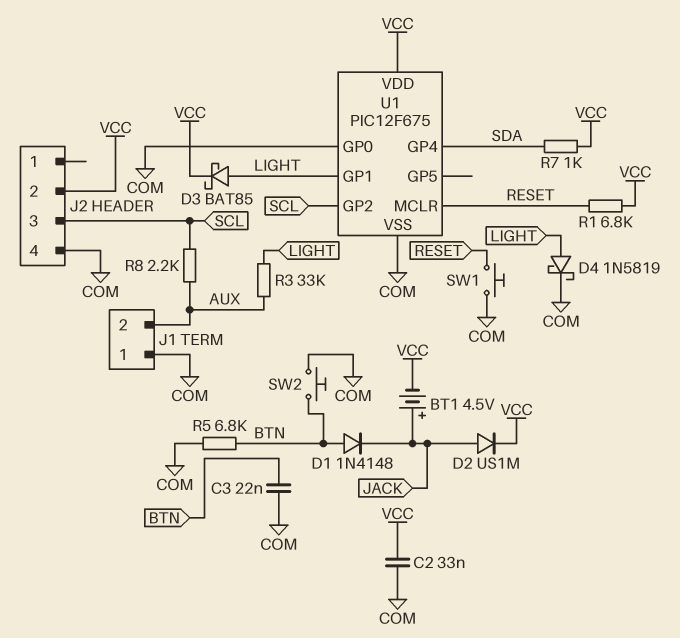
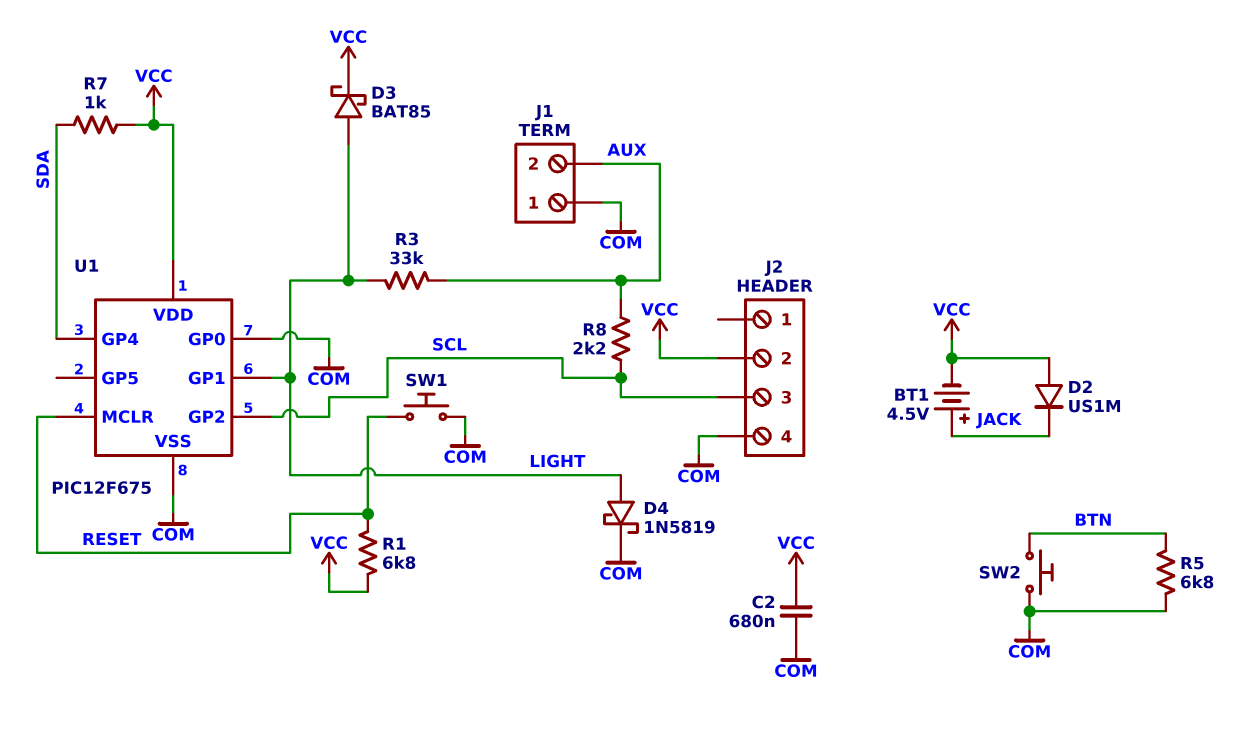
C2: 33nF (COM, VCC) -> 680nF (COM, VCC)
C3: 22nF (BTN, COM) -> none
D1: diode 1N4148 (A BTN, K JACK) -> none
D2: diode US1M (A JACK, K VCC) -> diode US1M (A VCC, K JACK)

